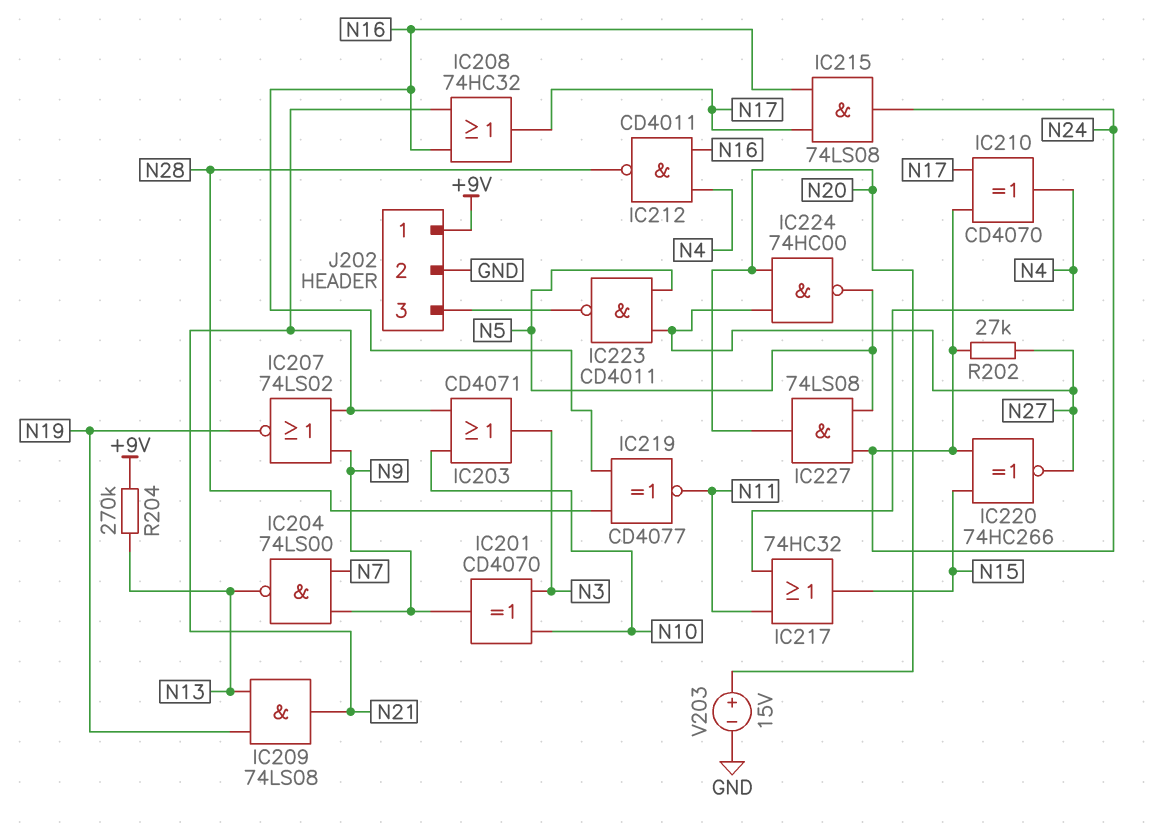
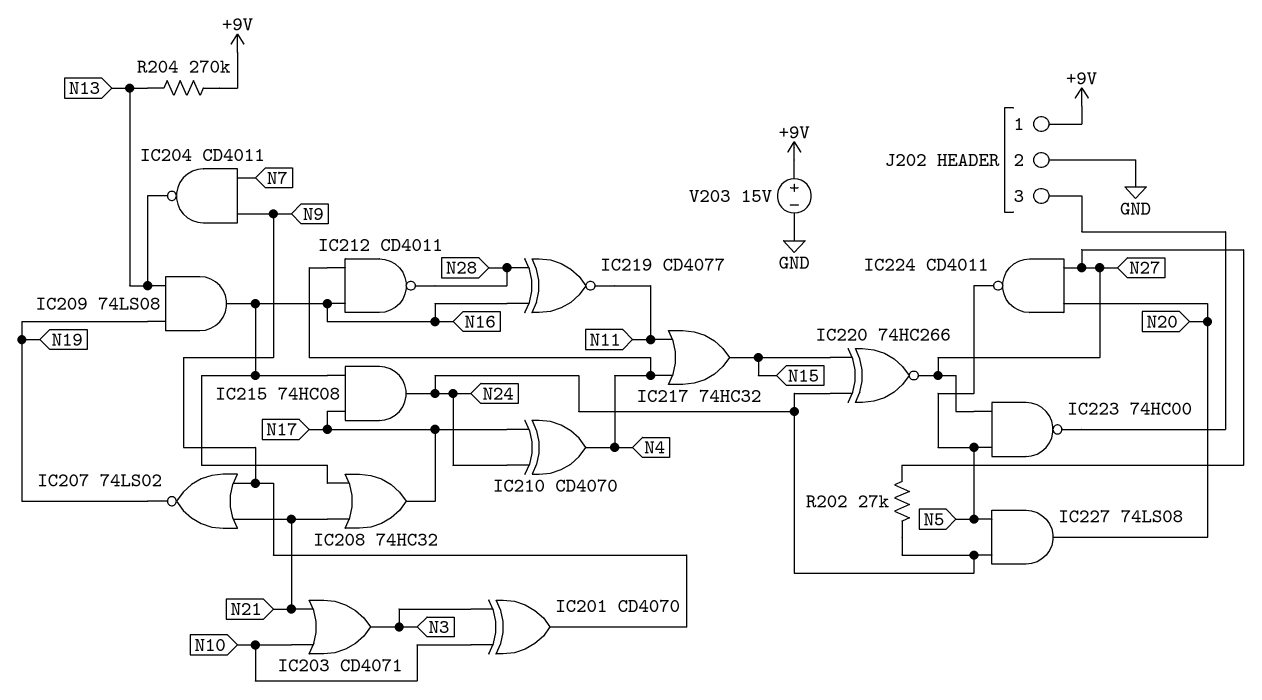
IC204: NAND 74LS00 (in N7, in N9, out N13) -> NAND CD4011 (in N7, in N9, out N13)
IC209: AND 74LS08 (in N13, in N19, out N21) -> AND 74LS08 (in N13, in N19, out N16)
IC215: AND 74LS08 (in N16, in N17, out N24) -> AND 74HC08 (in N16, in N17, out N24)
IC223: NAND CD4011 (in N5, in N27, out J202/3) -> NAND 74HC00 (in N5, in N27, out J202/3)
IC224: NAND 74HC00 (in N20, in N27, out N5) -> NAND CD4011 (in N20, in N27, out N5)
V203: 15V (plus N20, minus GND) -> 15V (plus +9V, minus GND)

